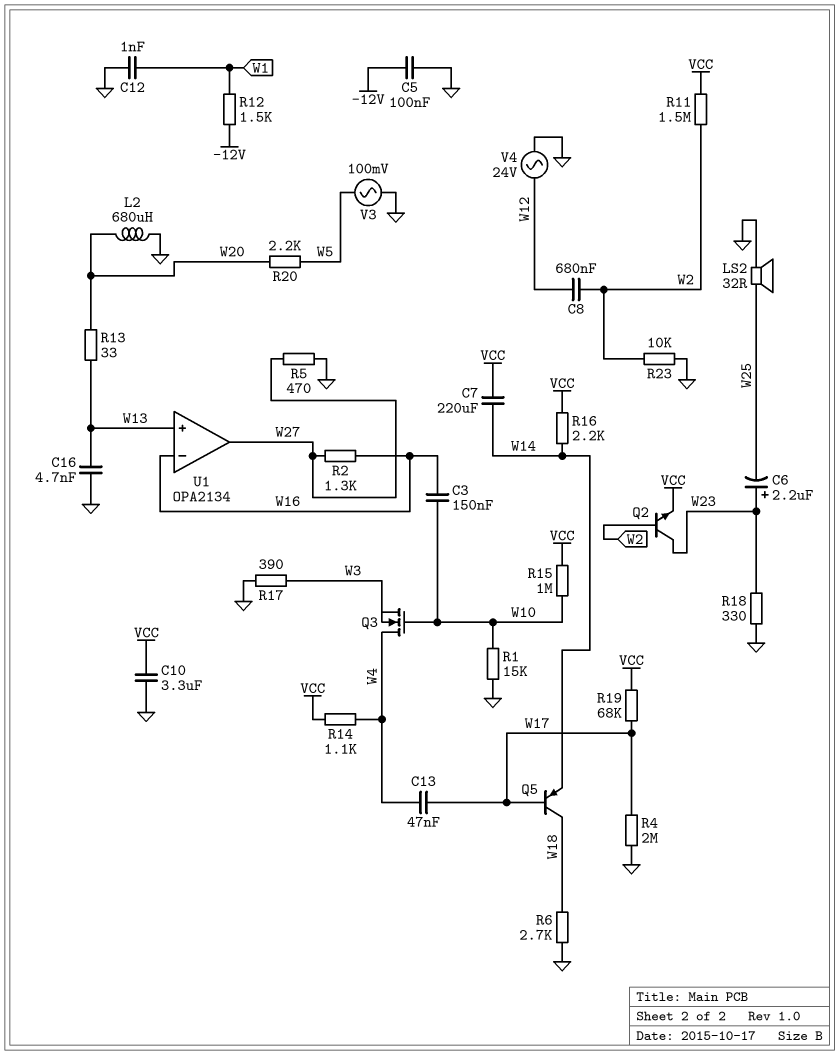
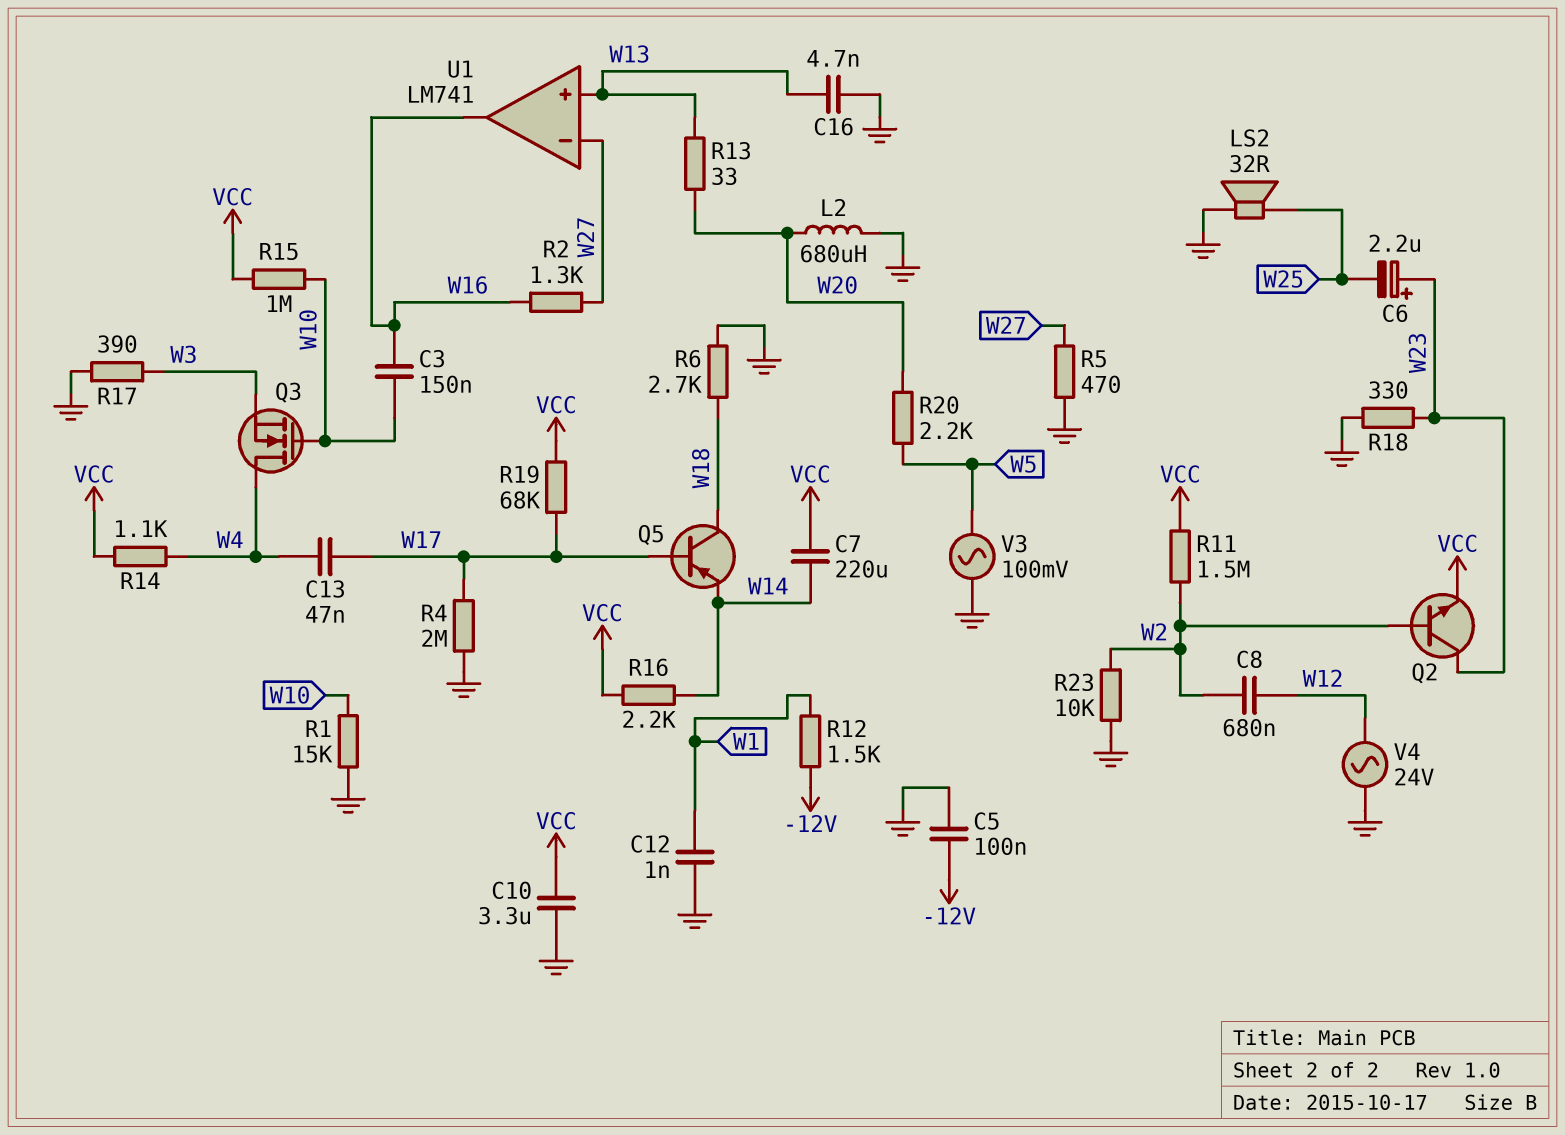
U1: OPA2134 -> LM741
U1 pin in-: W16 -> W27
U1 pin out: W27 -> W16

